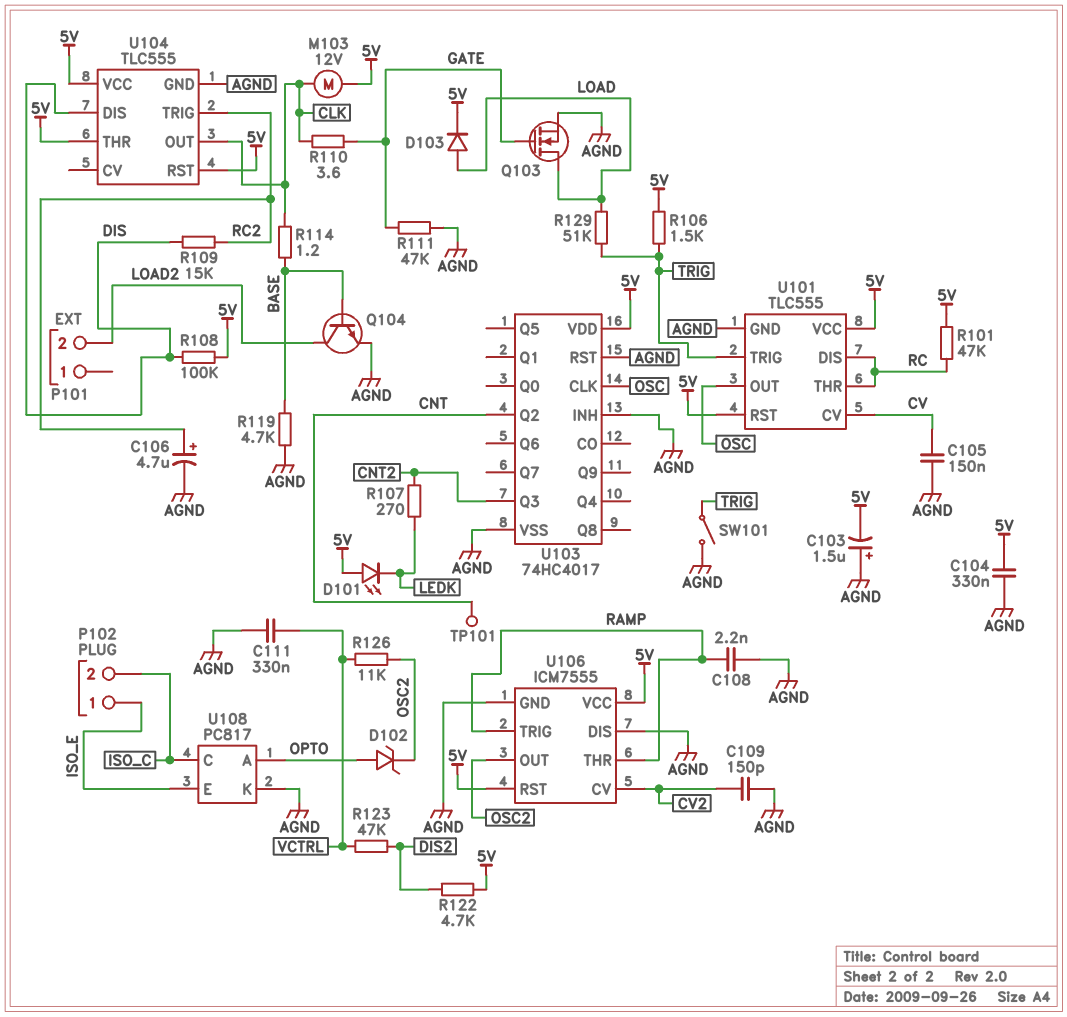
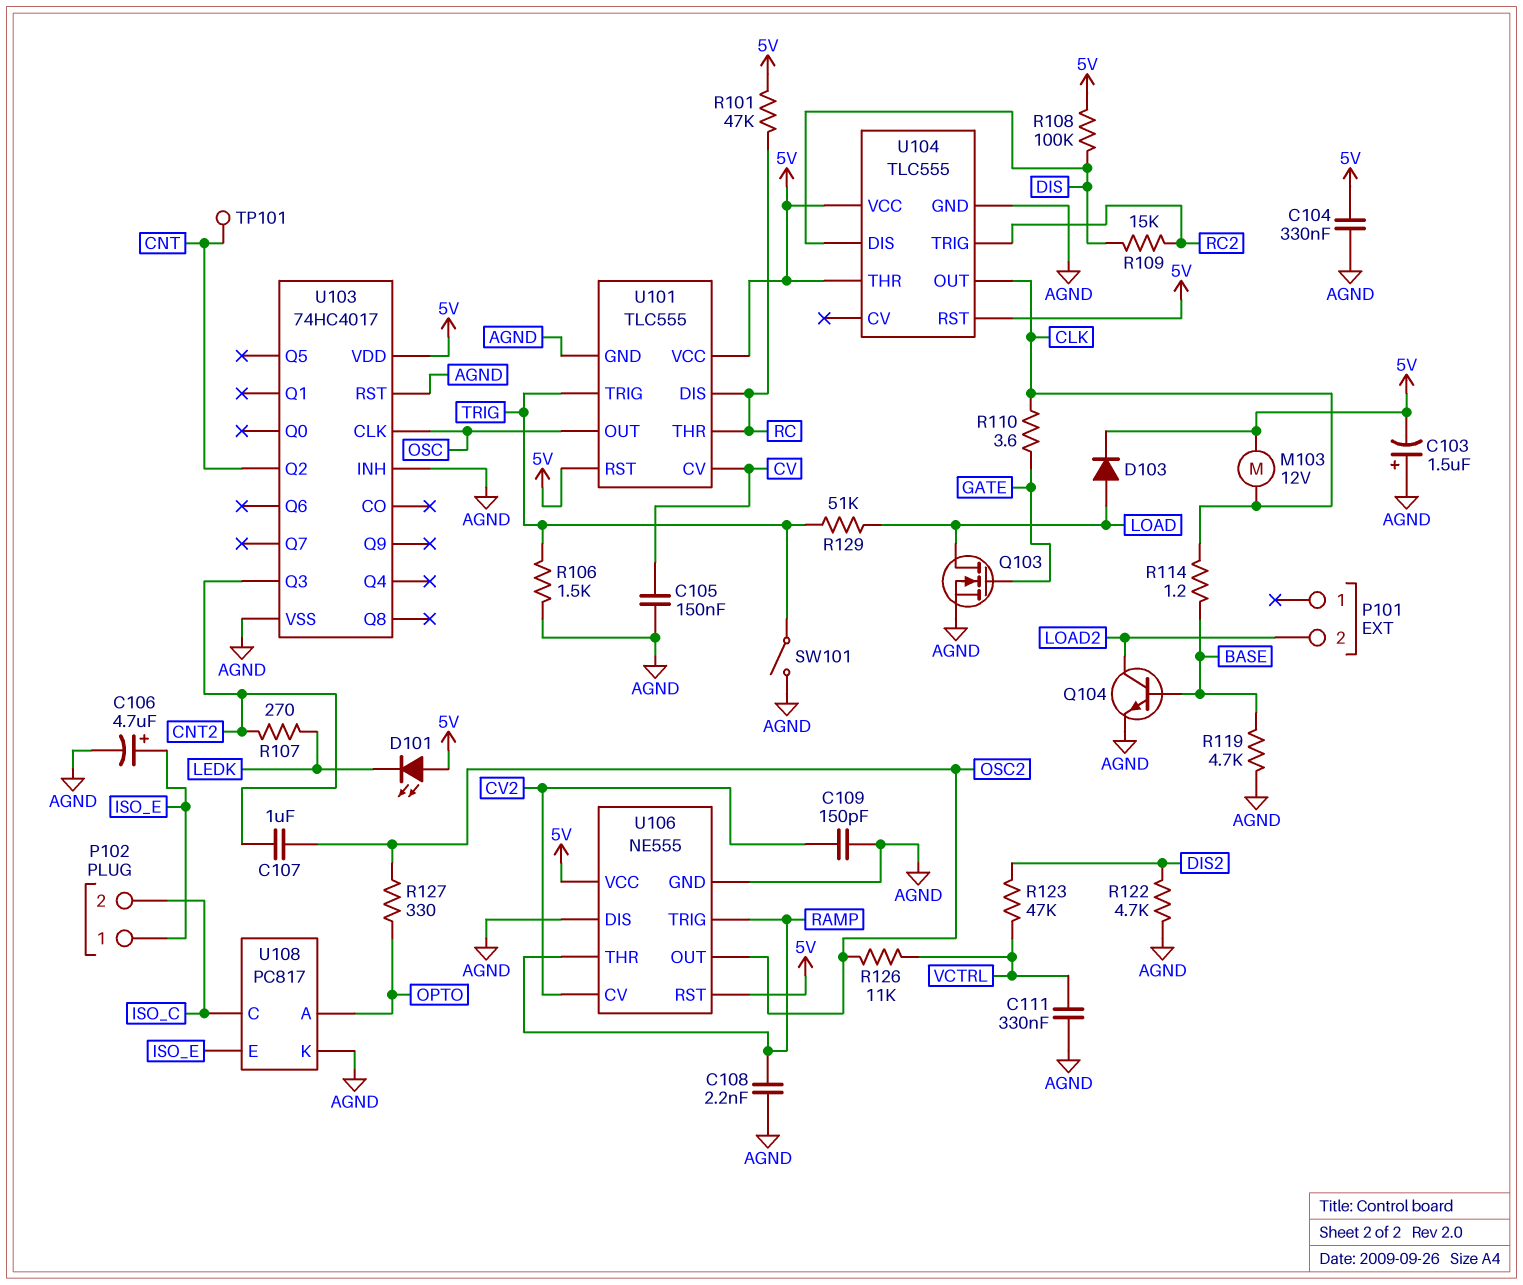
C106: 4.7uF (plus RC2, minus AGND) -> 4.7uF (plus ISO_E, minus AGND)
C107: none -> 1uF (CNT2, OSC2)
D102: zener (A OPTO, K OSC2) -> none
R106: 1.5k (5V, TRIG) -> 1.5k (AGND, TRIG)
R111: 47k (AGND, GATE) -> none
R122: 4.7k (5V, DIS2) -> 4.7k (AGND, DIS2)
R127: none -> 330 (OPTO, OSC2)
U106: ICM7555 -> NE555

